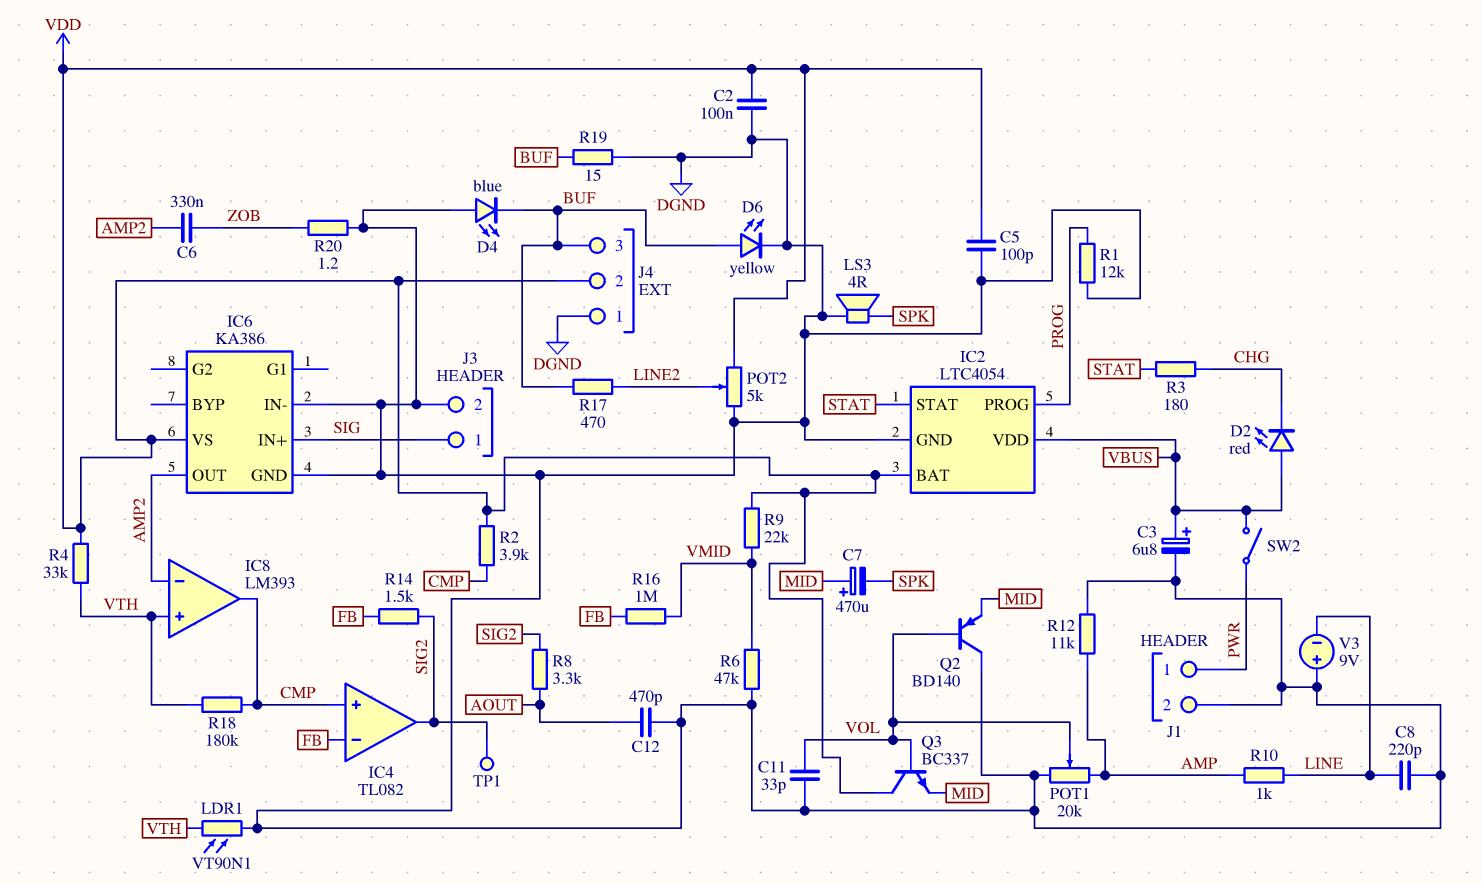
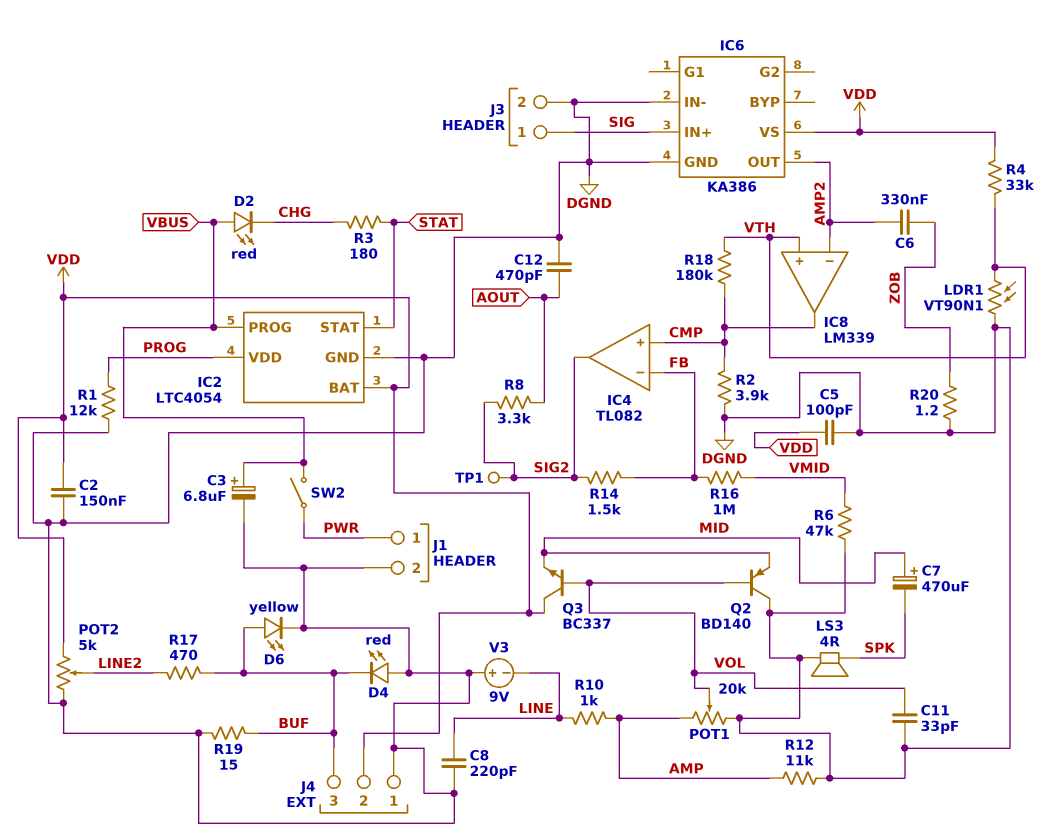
C2: 100nF (DGND, VDD) -> 150nF (DGND, VDD)
D4: LED blue (A DGND, K BUF) -> LED red (A DGND, K BUF)
IC2 pin PROG: PROG -> VBUS
IC2 pin VDD: VBUS -> PROG
IC8: LM393 -> LM339
R2: 3.9k (CMP, VDD) -> 3.9k (CMP, DGND)
R9: 22k (VDD, VMID) -> none

